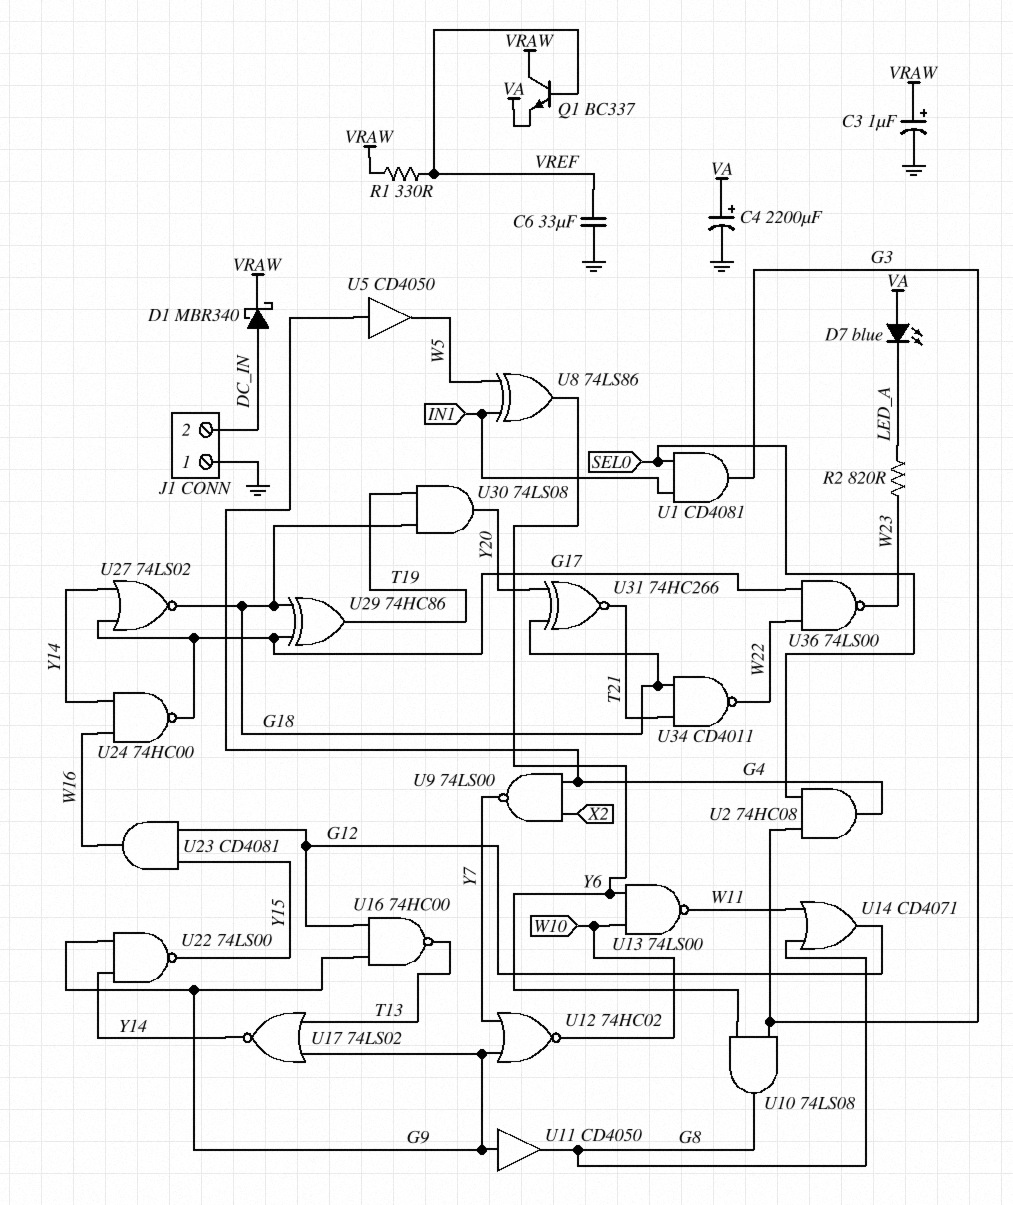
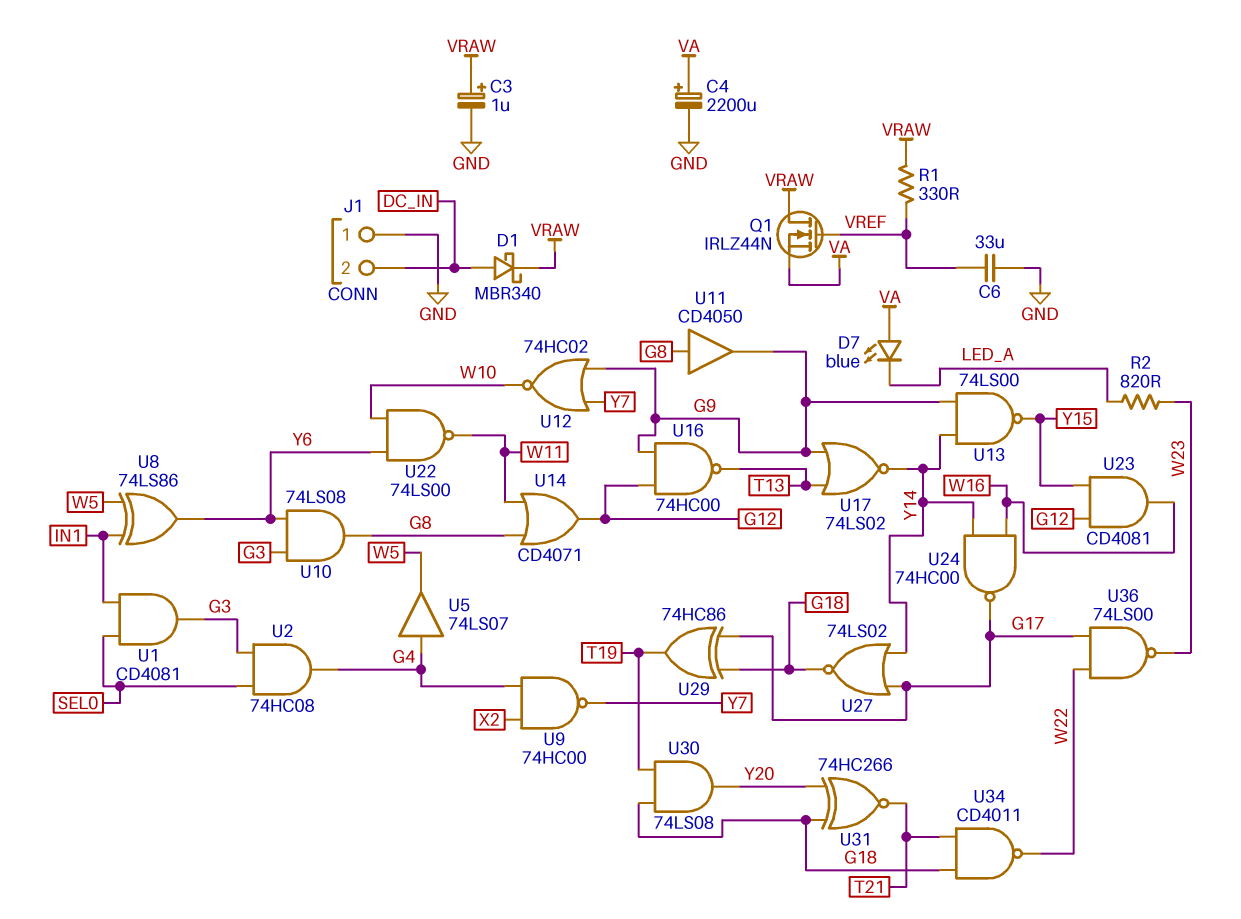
Q1: NPN BC337 (B VREF, C VRAW, E VA) -> NMOS IRLZ44N (G VREF, D VRAW, S VA)
U5: buffer CD4050 (in G4, out W5) -> buffer 74LS07 (in G4, out W5)
U9: NAND 74LS00 (in G4, in X2, out Y7) -> NAND 74HC00 (in G4, in X2, out Y7)
U11: buffer CD4050 (in G9, out G8) -> buffer CD4050 (in G8, out G9)
U13: NAND 74LS00 (in W10, in Y6, out W11) -> NAND 74LS00 (in G9, in Y14, out Y15)
U22: NAND 74LS00 (in G9, in Y14, out Y15) -> NAND 74LS00 (in W10, in Y6, out W11)

